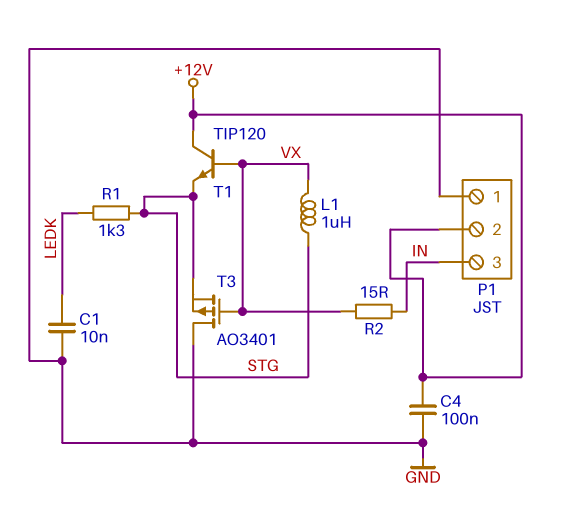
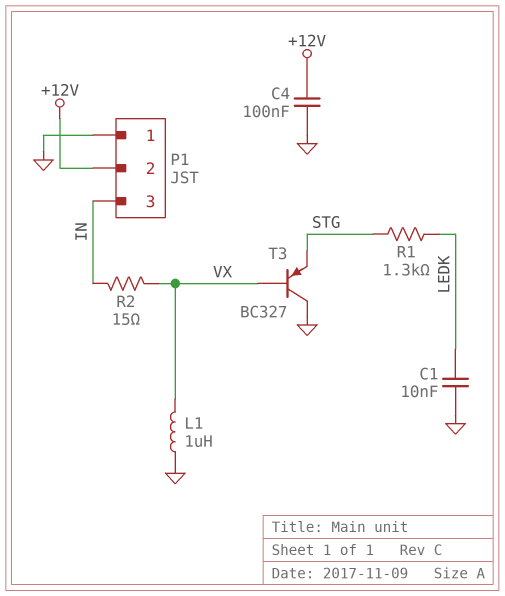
L1: 1uH (STG, VX) -> 1uH (GND, VX)
T1: NPN TIP120 (B VX, C +12V, E STG) -> none
T3: PMOS AO3401 (G VX, D GND, S STG) -> PNP BC327 (B VX, C GND, E STG)

